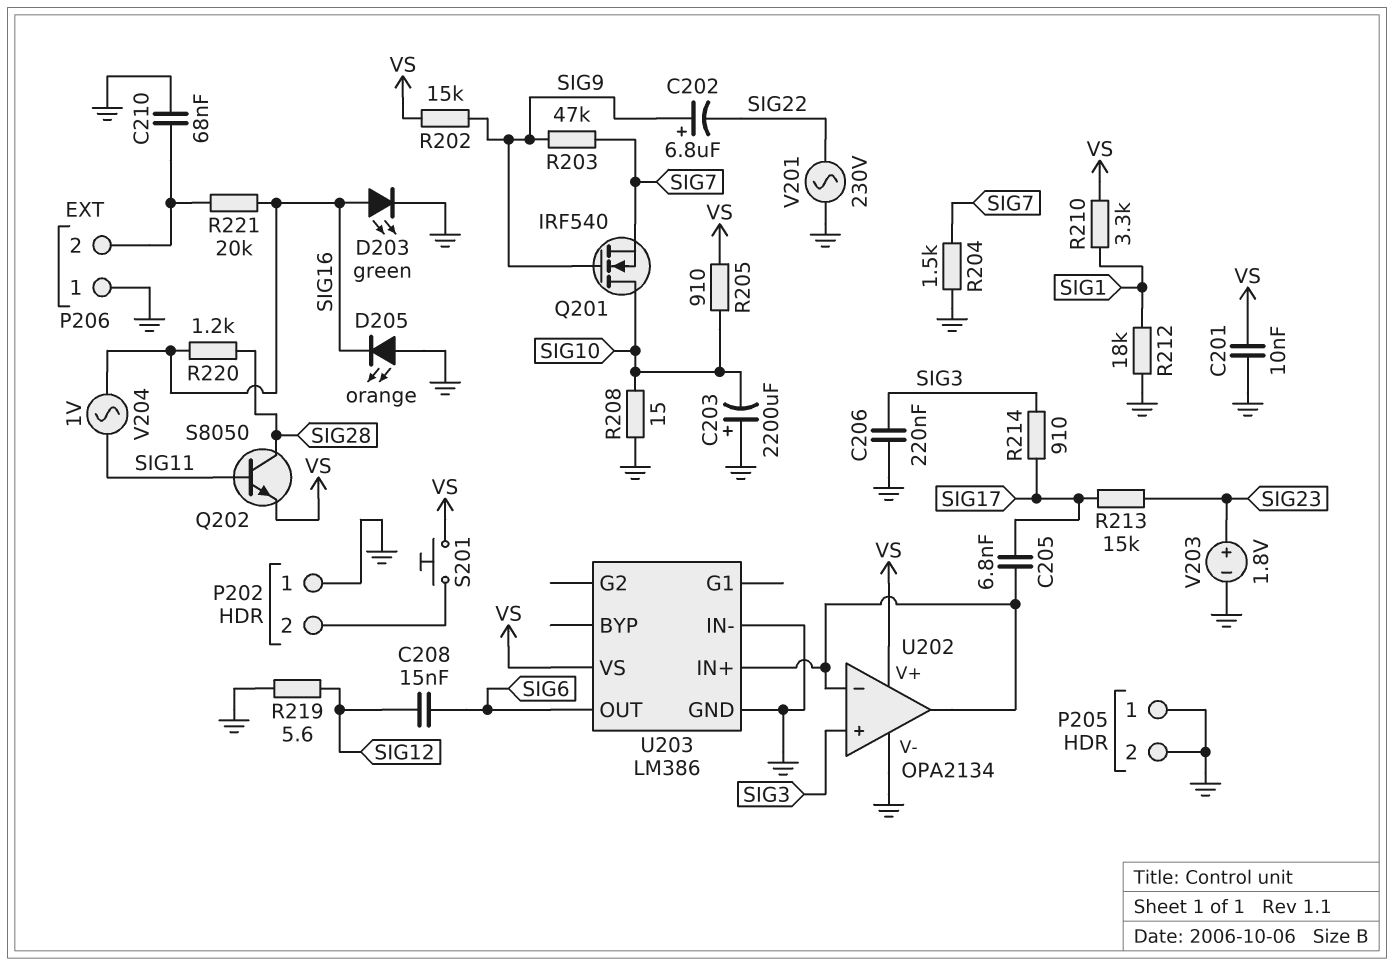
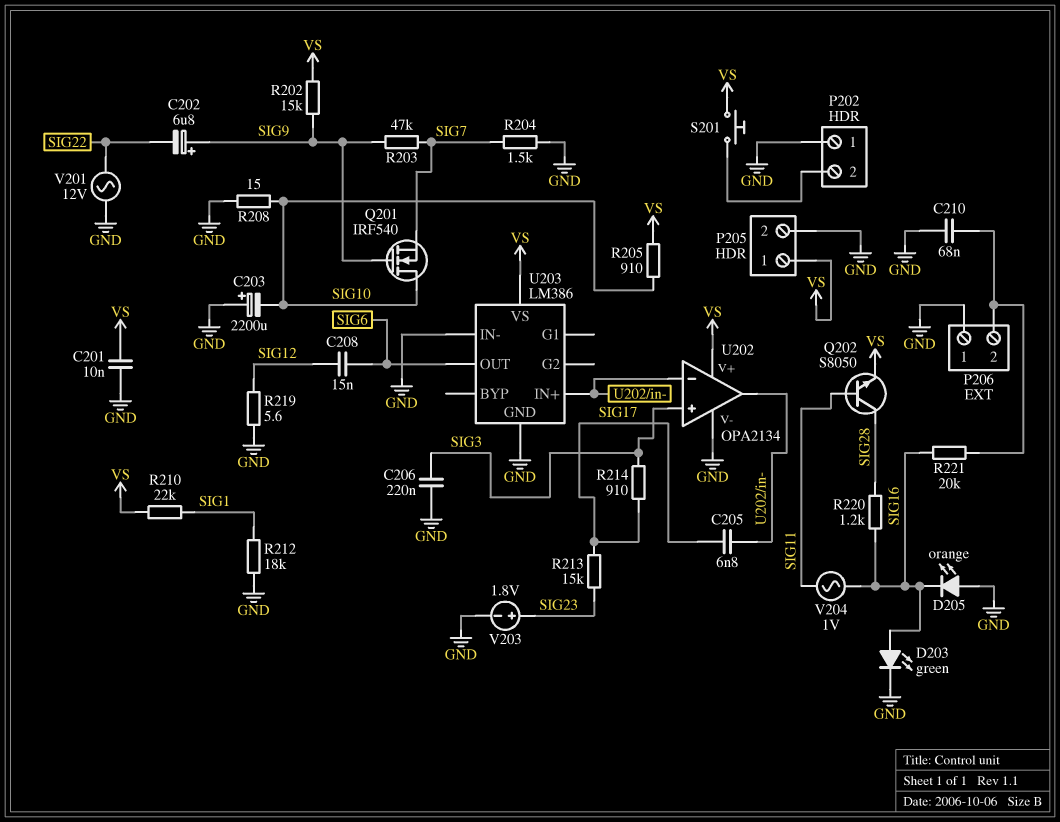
P205 pin 1: GND -> VS
R210: 3.3k (SIG1, VS) -> 22k (SIG1, VS)
V201: AC 230V (GND, SIG22) -> AC 12V (GND, SIG22)

